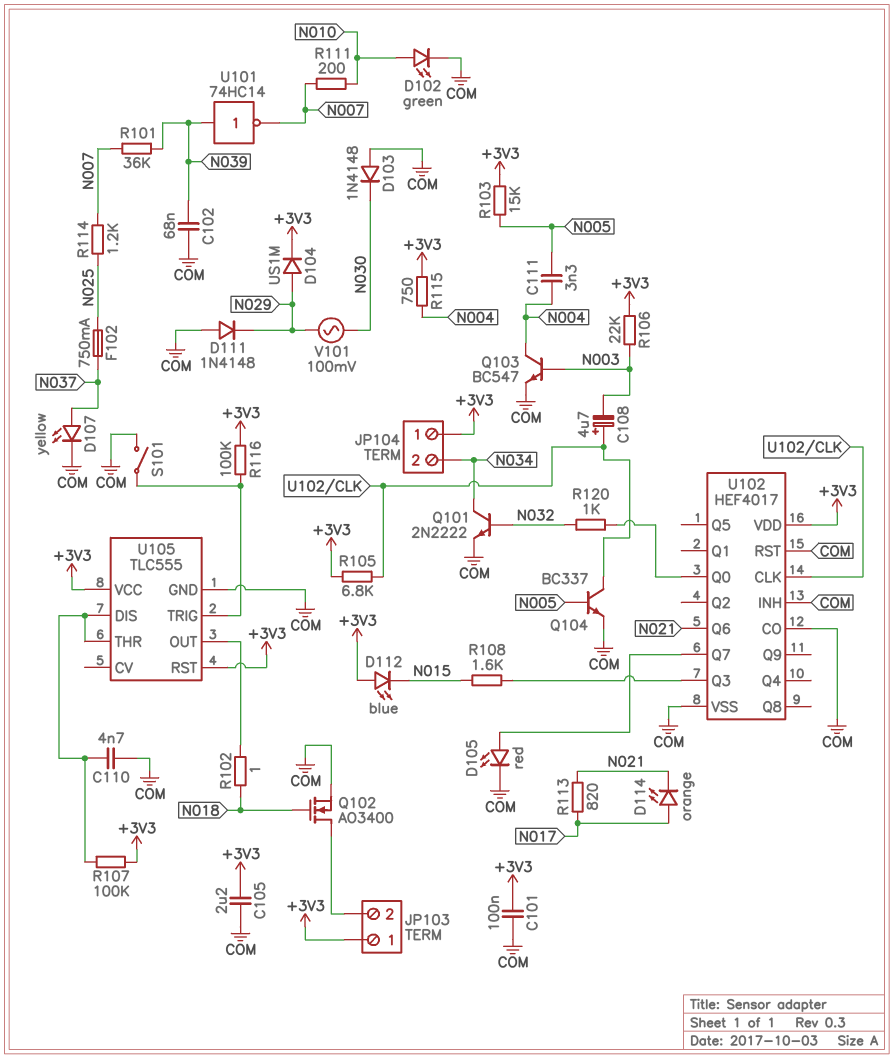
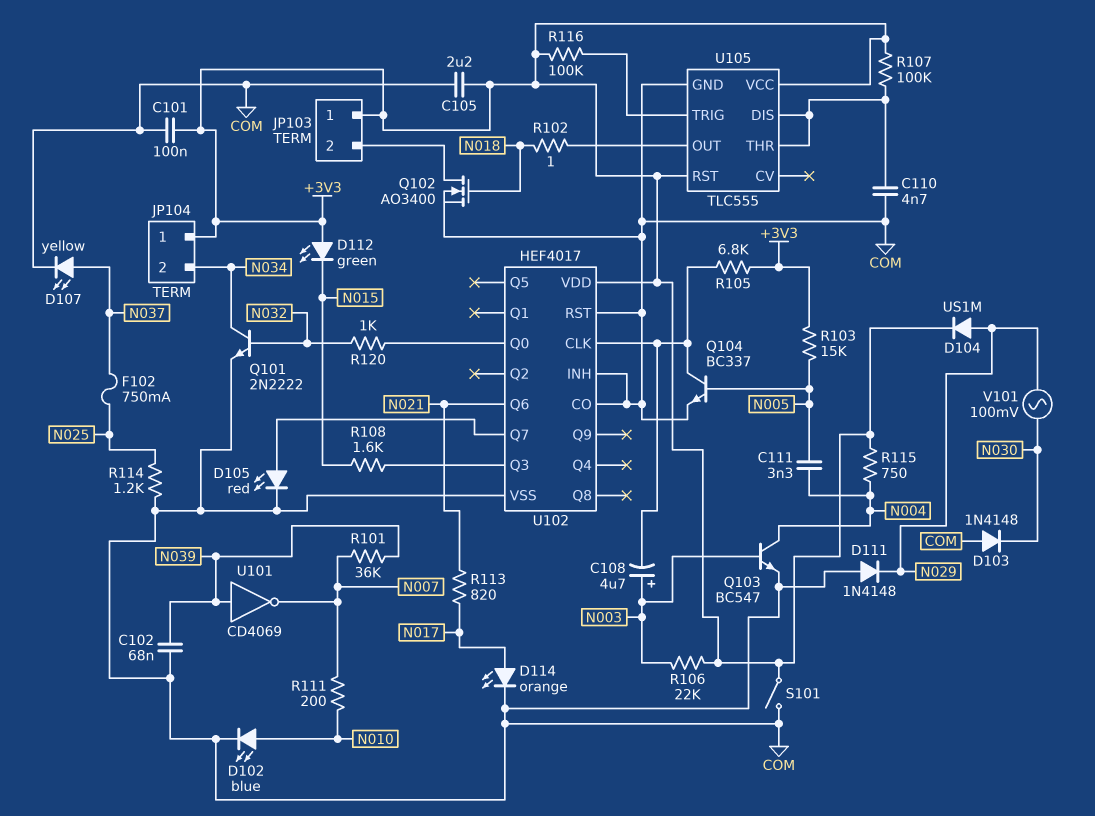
C108: 4.7uF (plus U102/CLK, minus N003) -> 4.7uF (plus N003, minus U102/CLK)
D102: LED green (A N010, K COM) -> LED blue (A N010, K COM)
D112: LED blue (A +3V3, K N015) -> LED green (A +3V3, K N015)
D114: LED orange (A N017, K N021) -> LED orange (A N017, K COM)
R114: 1.2k (N007, N025) -> 1.2k (COM, N025)
S101: switch (COM, U105/TRIG) -> switch (+3V3, COM)
U101: NOT 74HC14 (in N039, out N007) -> NOT CD4069 (in N039, out N007)

